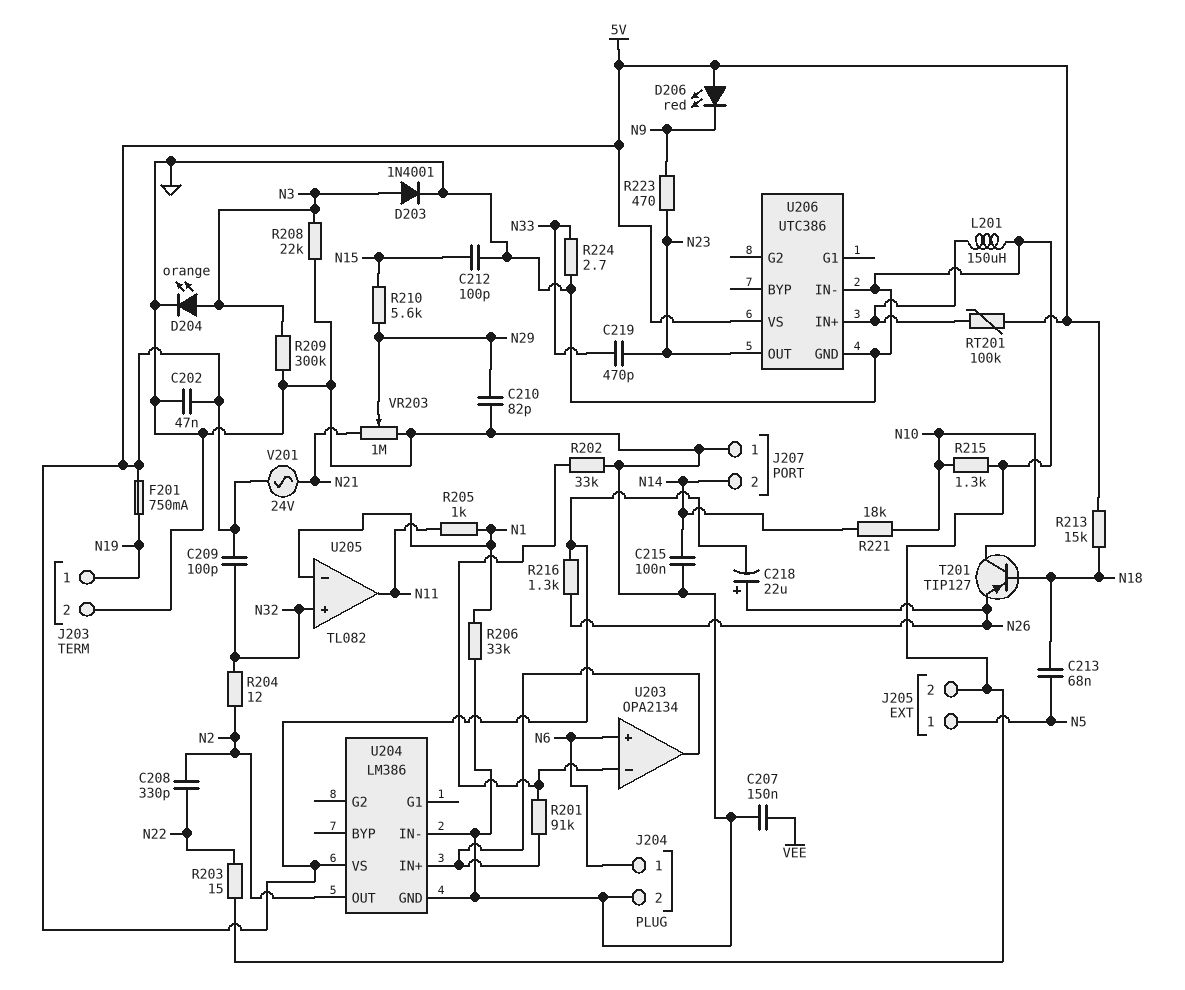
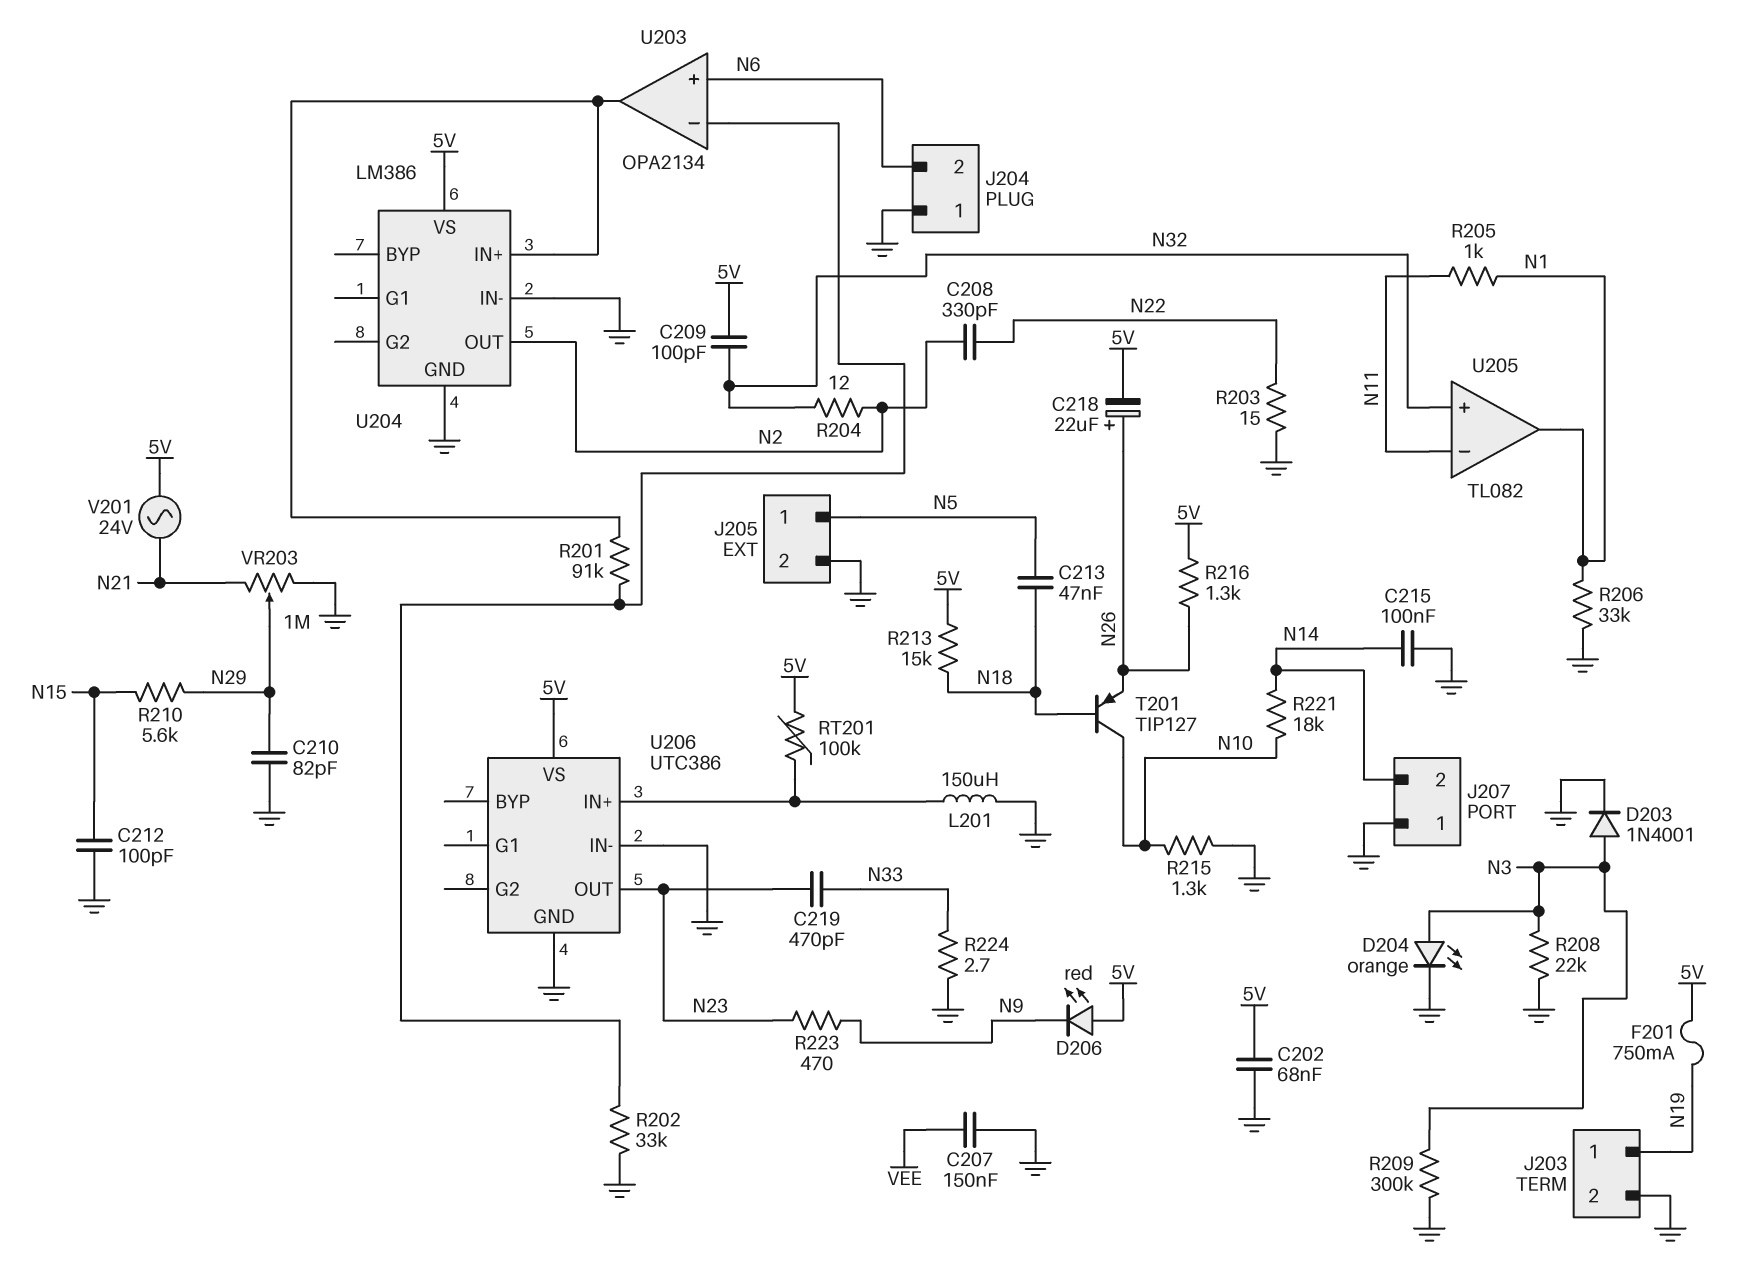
C202: 47nF (5V, GND) -> 68nF (5V, GND)
C213: 68nF (N5, N18) -> 47nF (N5, N18)
J204 pin 1: N6 -> GND
J204 pin 2: GND -> N6
U205 pin in-: N1 -> N11
U205 pin out: N11 -> N1

